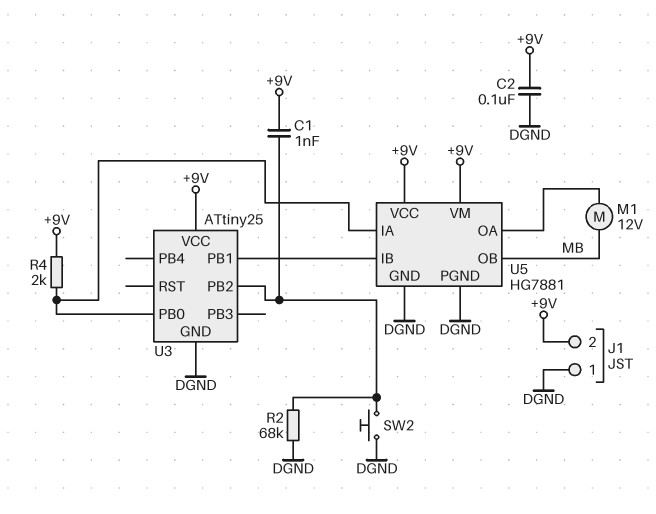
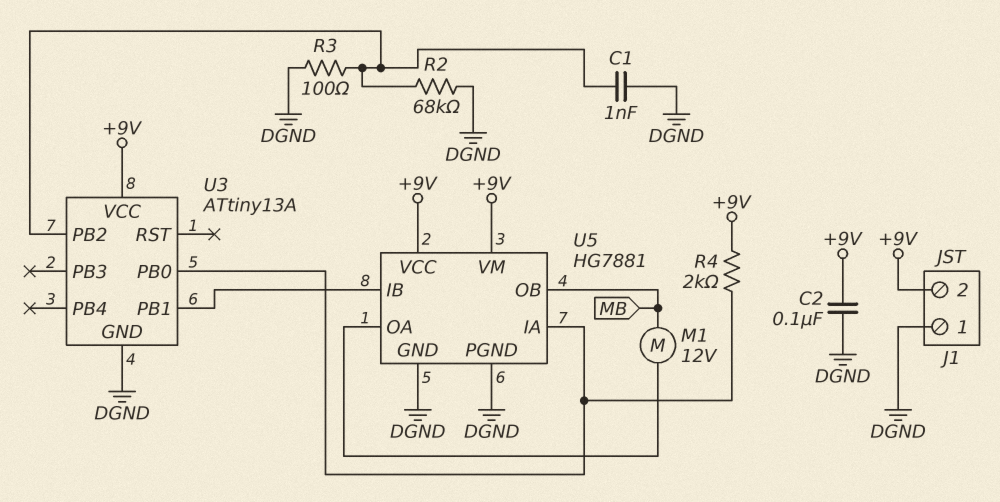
C1: 1nF (+9V, U3/PB2) -> 1nF (DGND, U3/PB2)
R3: none -> 100 (DGND, U3/PB2)
SW2: button (DGND, U3/PB2) -> none
U3: ATtiny25 -> ATtiny13A

